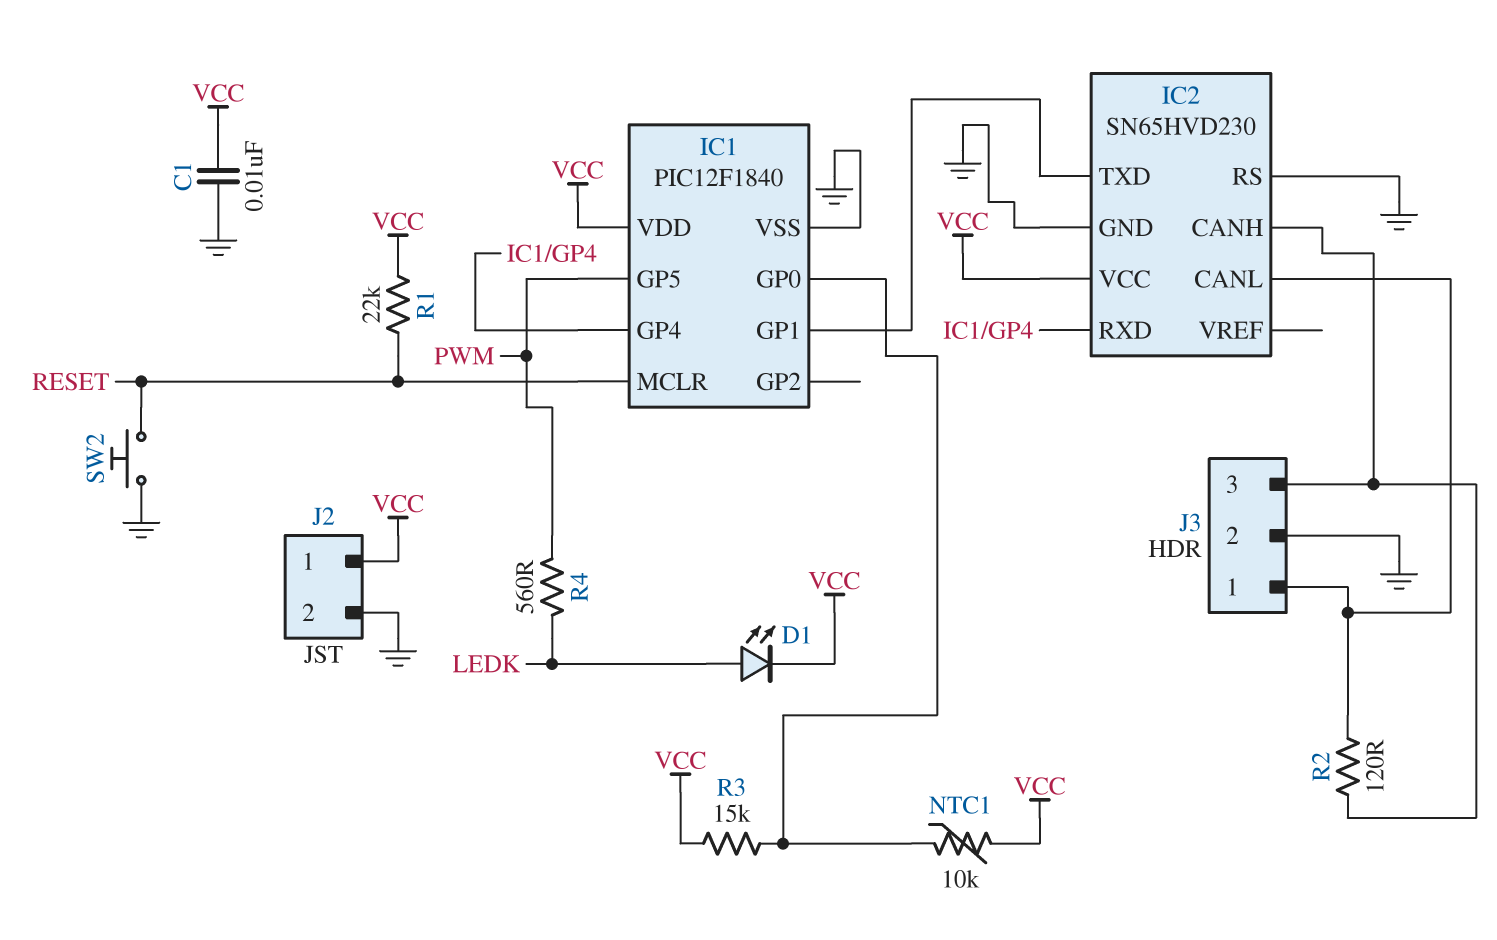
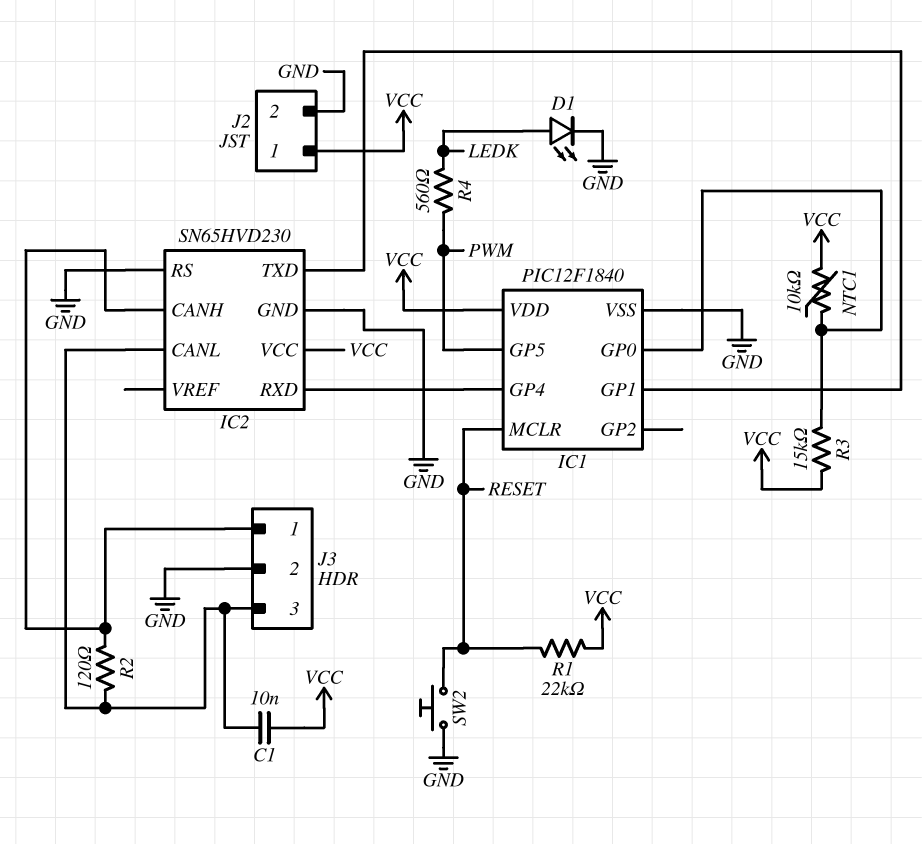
C1: 10nF (GND, VCC) -> 10nF (IC2/CANL, VCC)
D1: LED (A LEDK, K VCC) -> LED (A LEDK, K GND)
J3 pin 1: IC2/CANL -> IC2/CANH
J3 pin 3: IC2/CANH -> IC2/CANL

